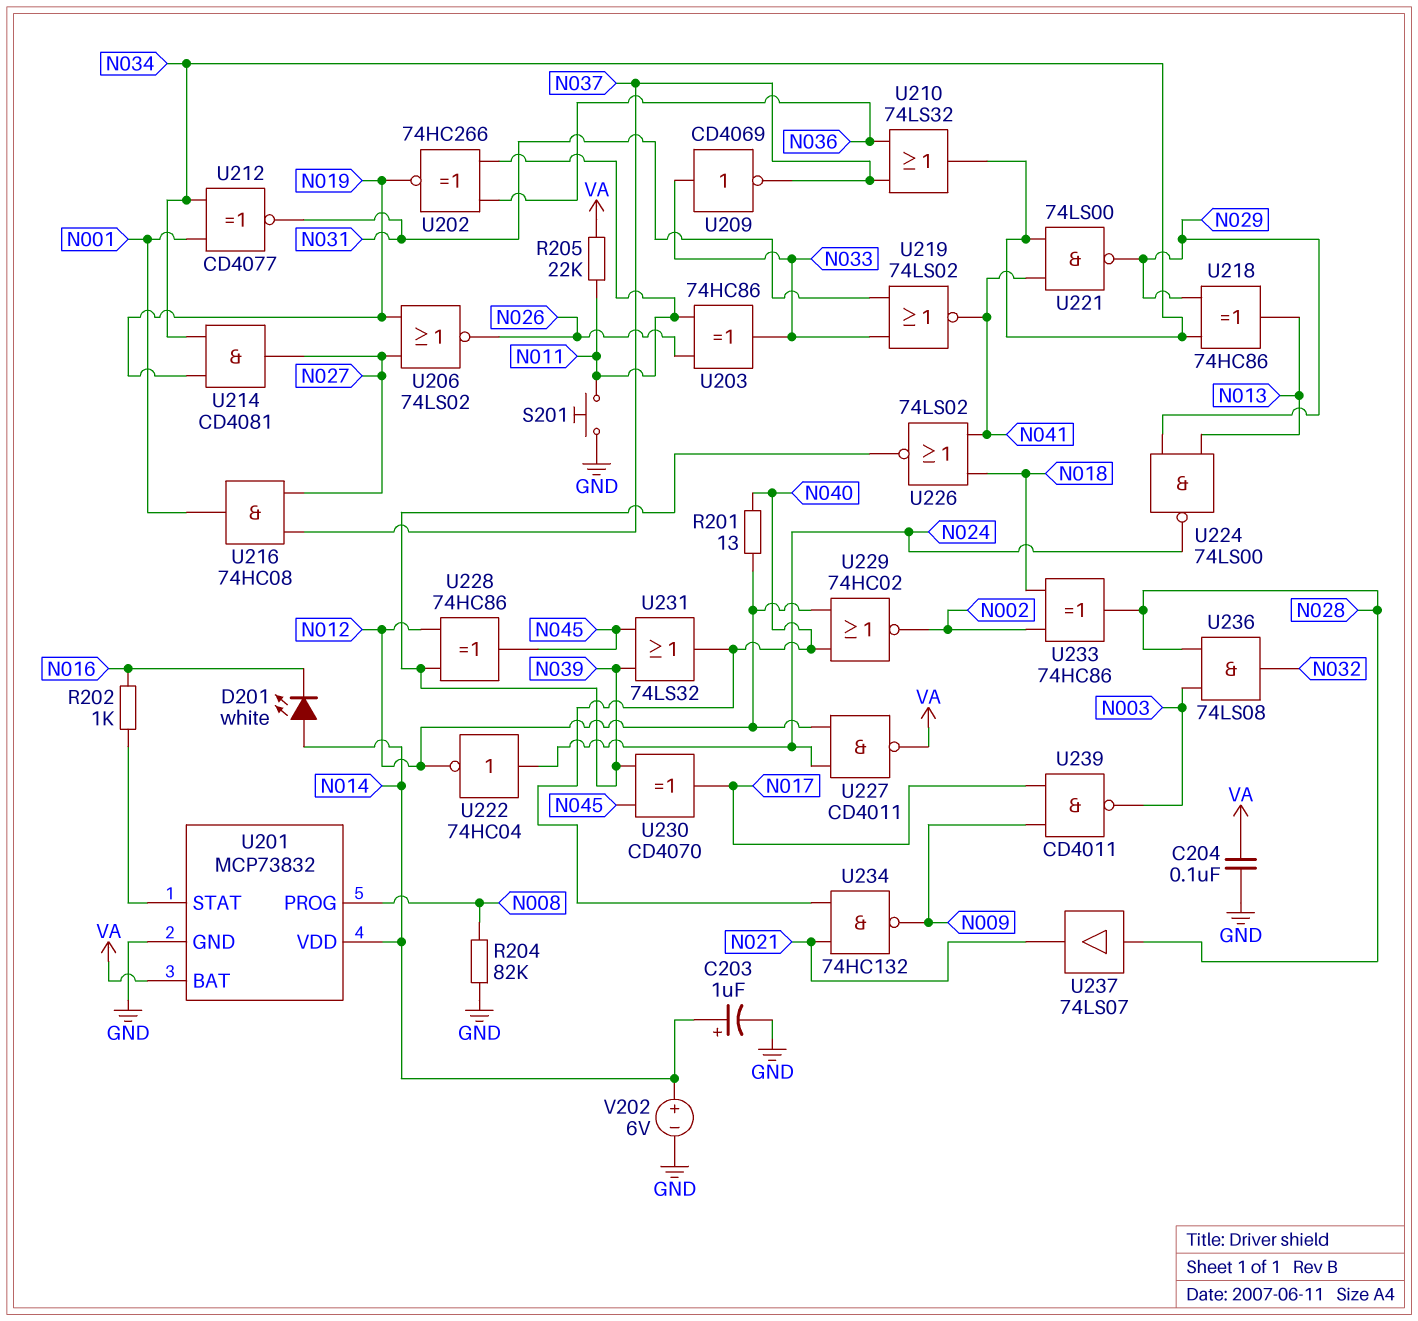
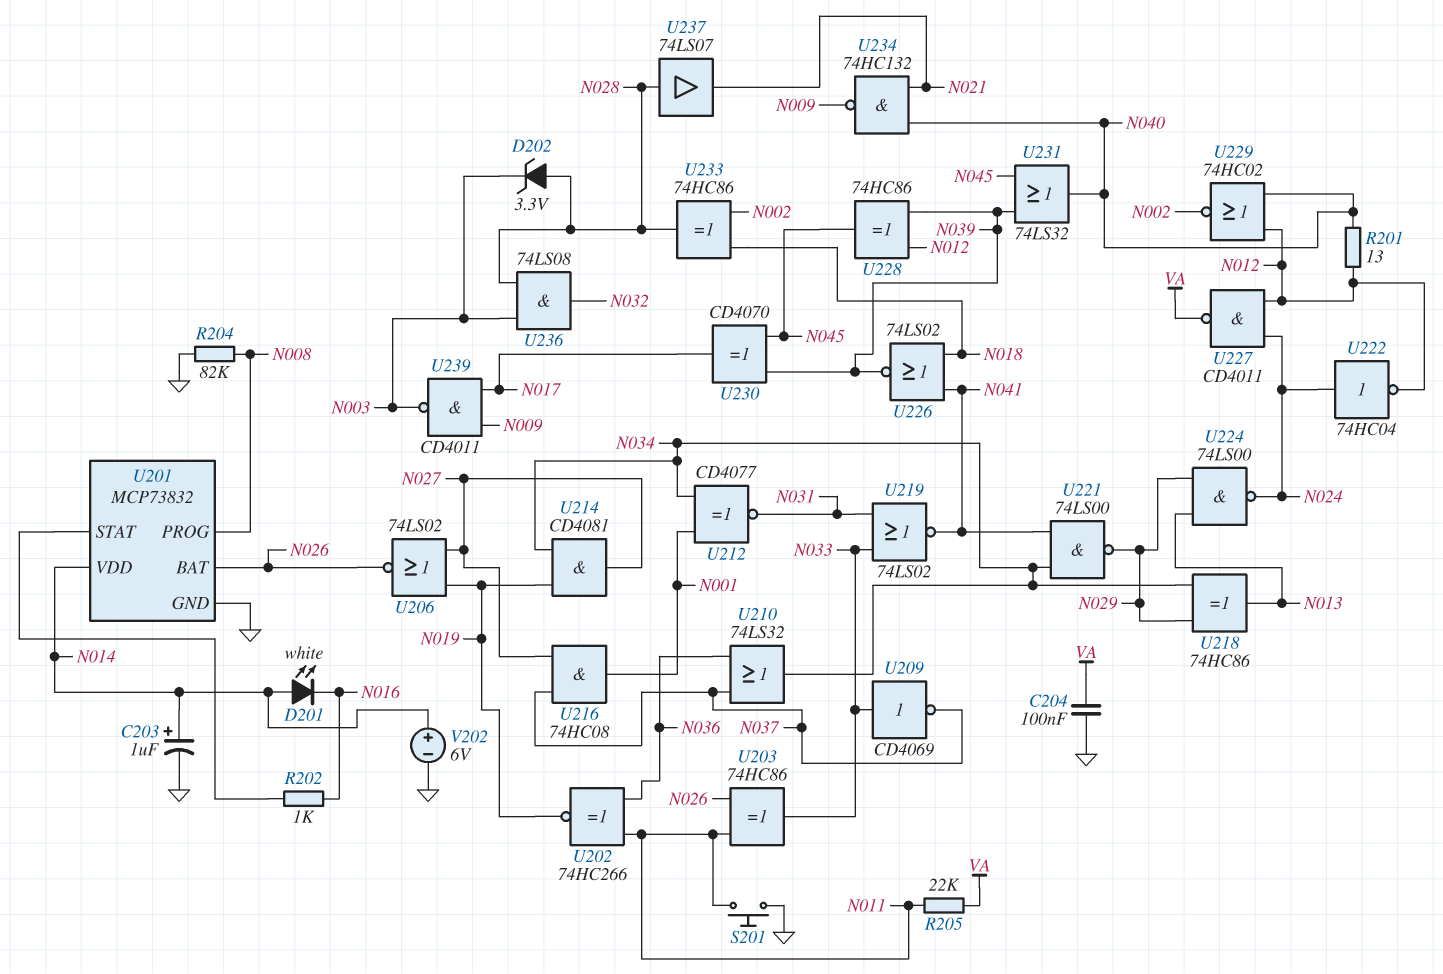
D202: none -> zener 3.3V (A N028, K N003)
U201 pin BAT: VA -> N026

